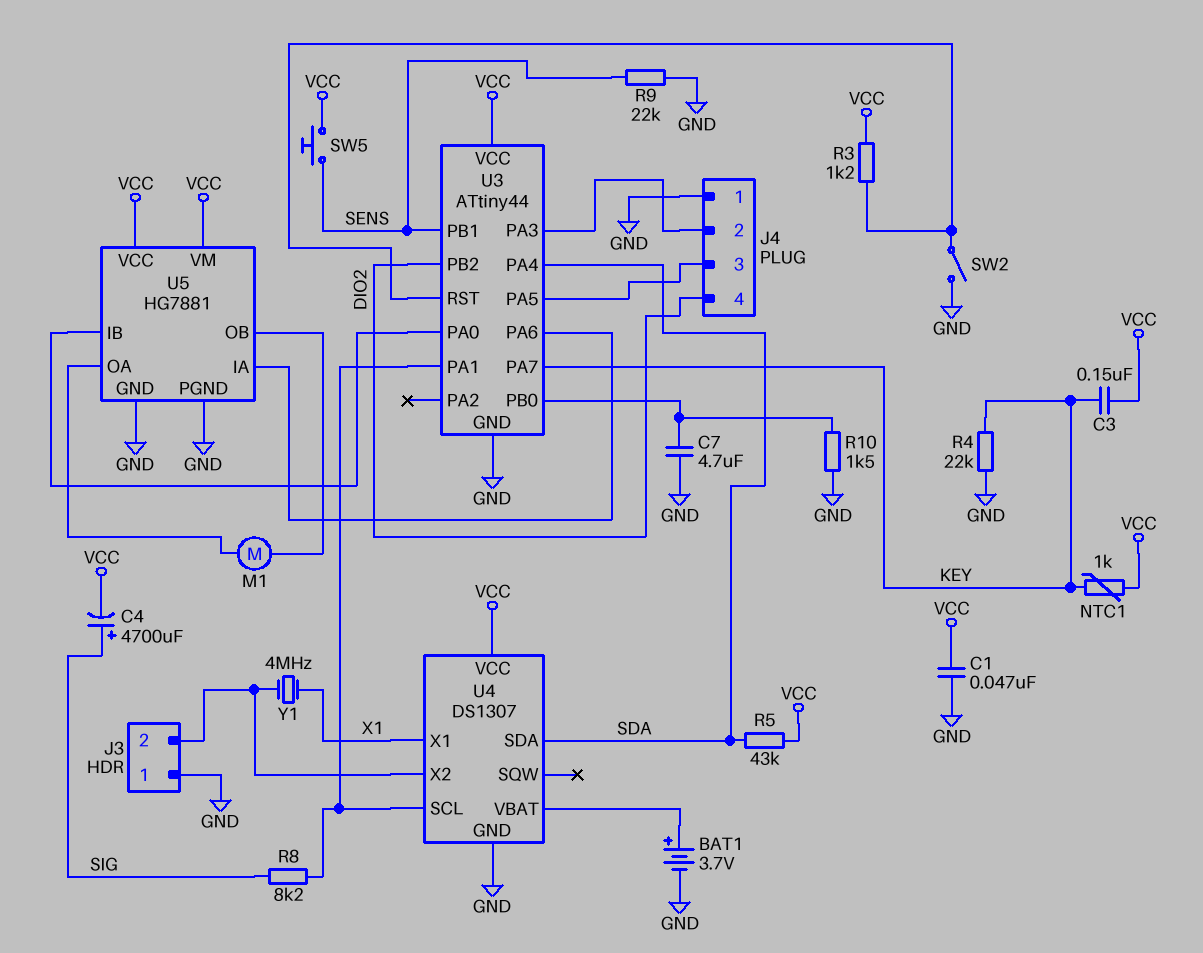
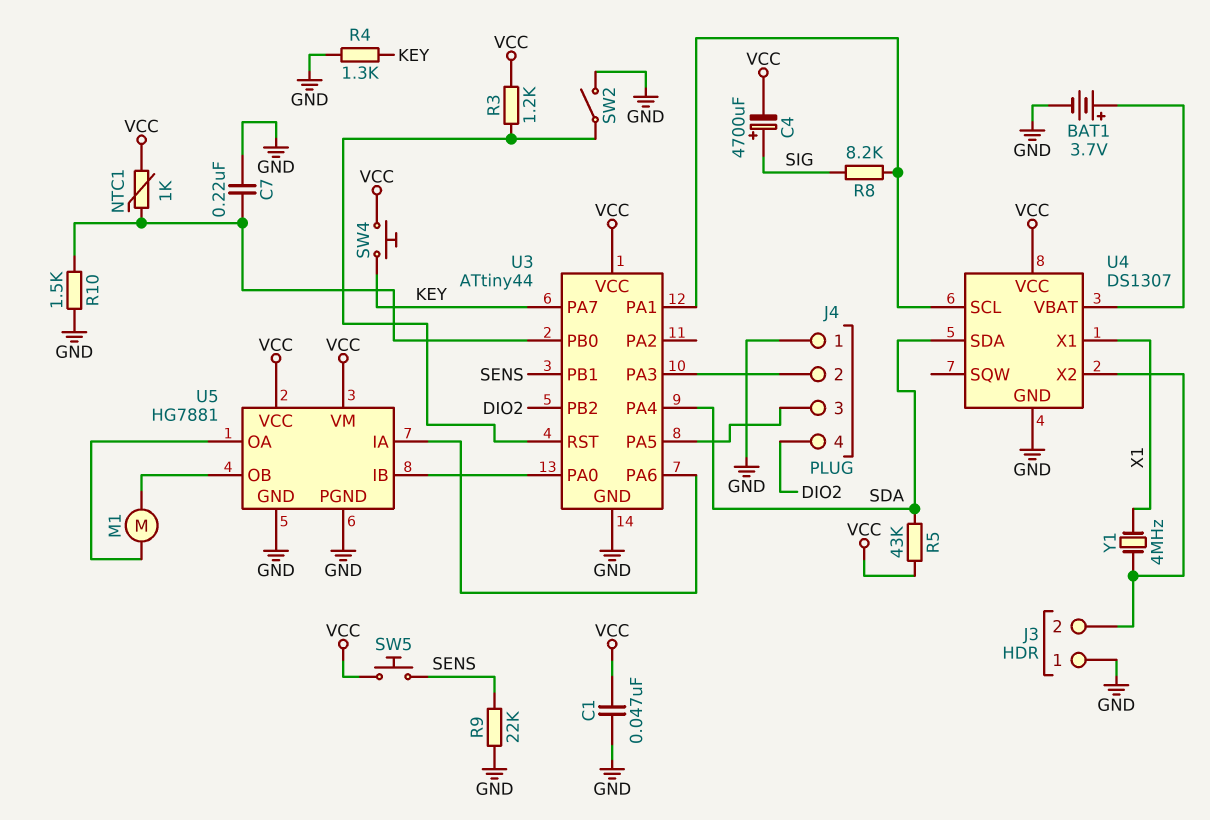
C3: 150nF (KEY, VCC) -> none
C7: 4.7uF (GND, U3/PB0) -> 220nF (GND, U3/PB0)
NTC1: 1k (KEY, VCC) -> 1k (U3/PB0, VCC)
R4: 22k (GND, KEY) -> 1.3k (GND, KEY)
SW4: none -> button (KEY, VCC)

